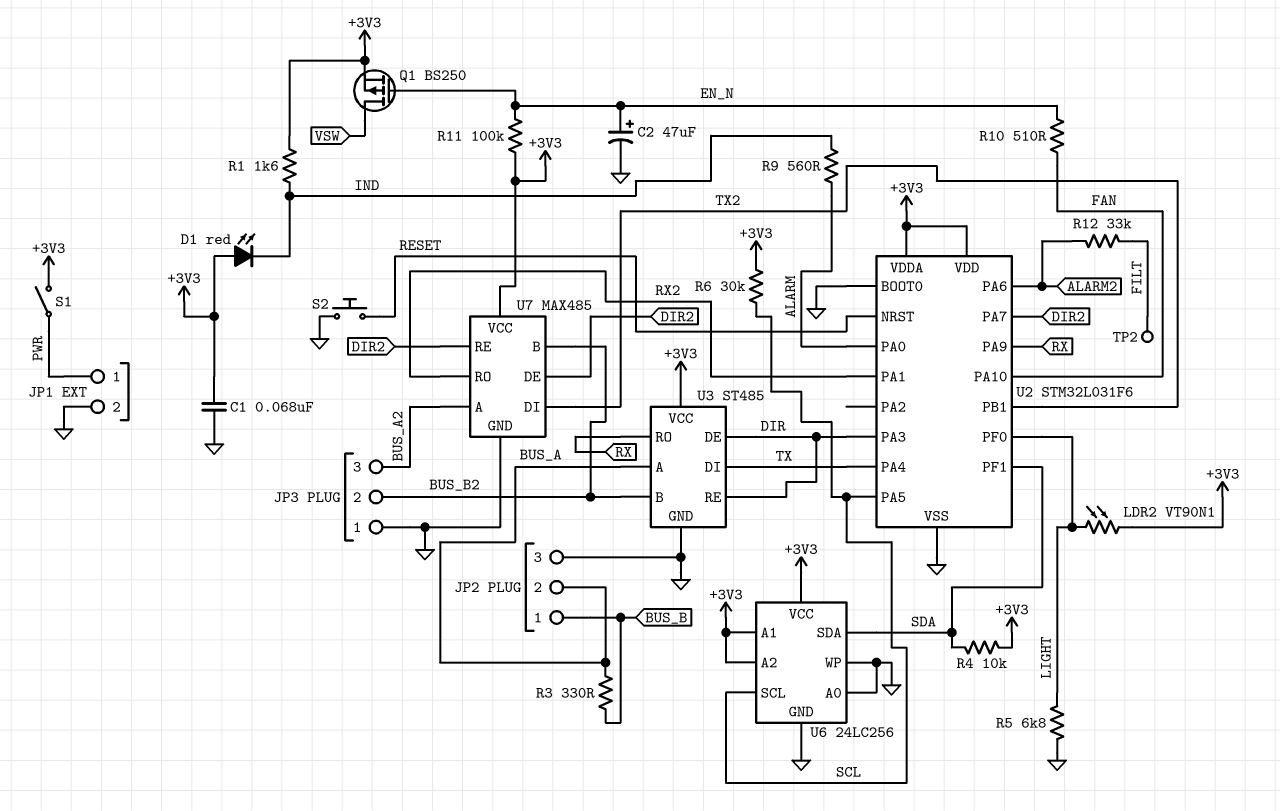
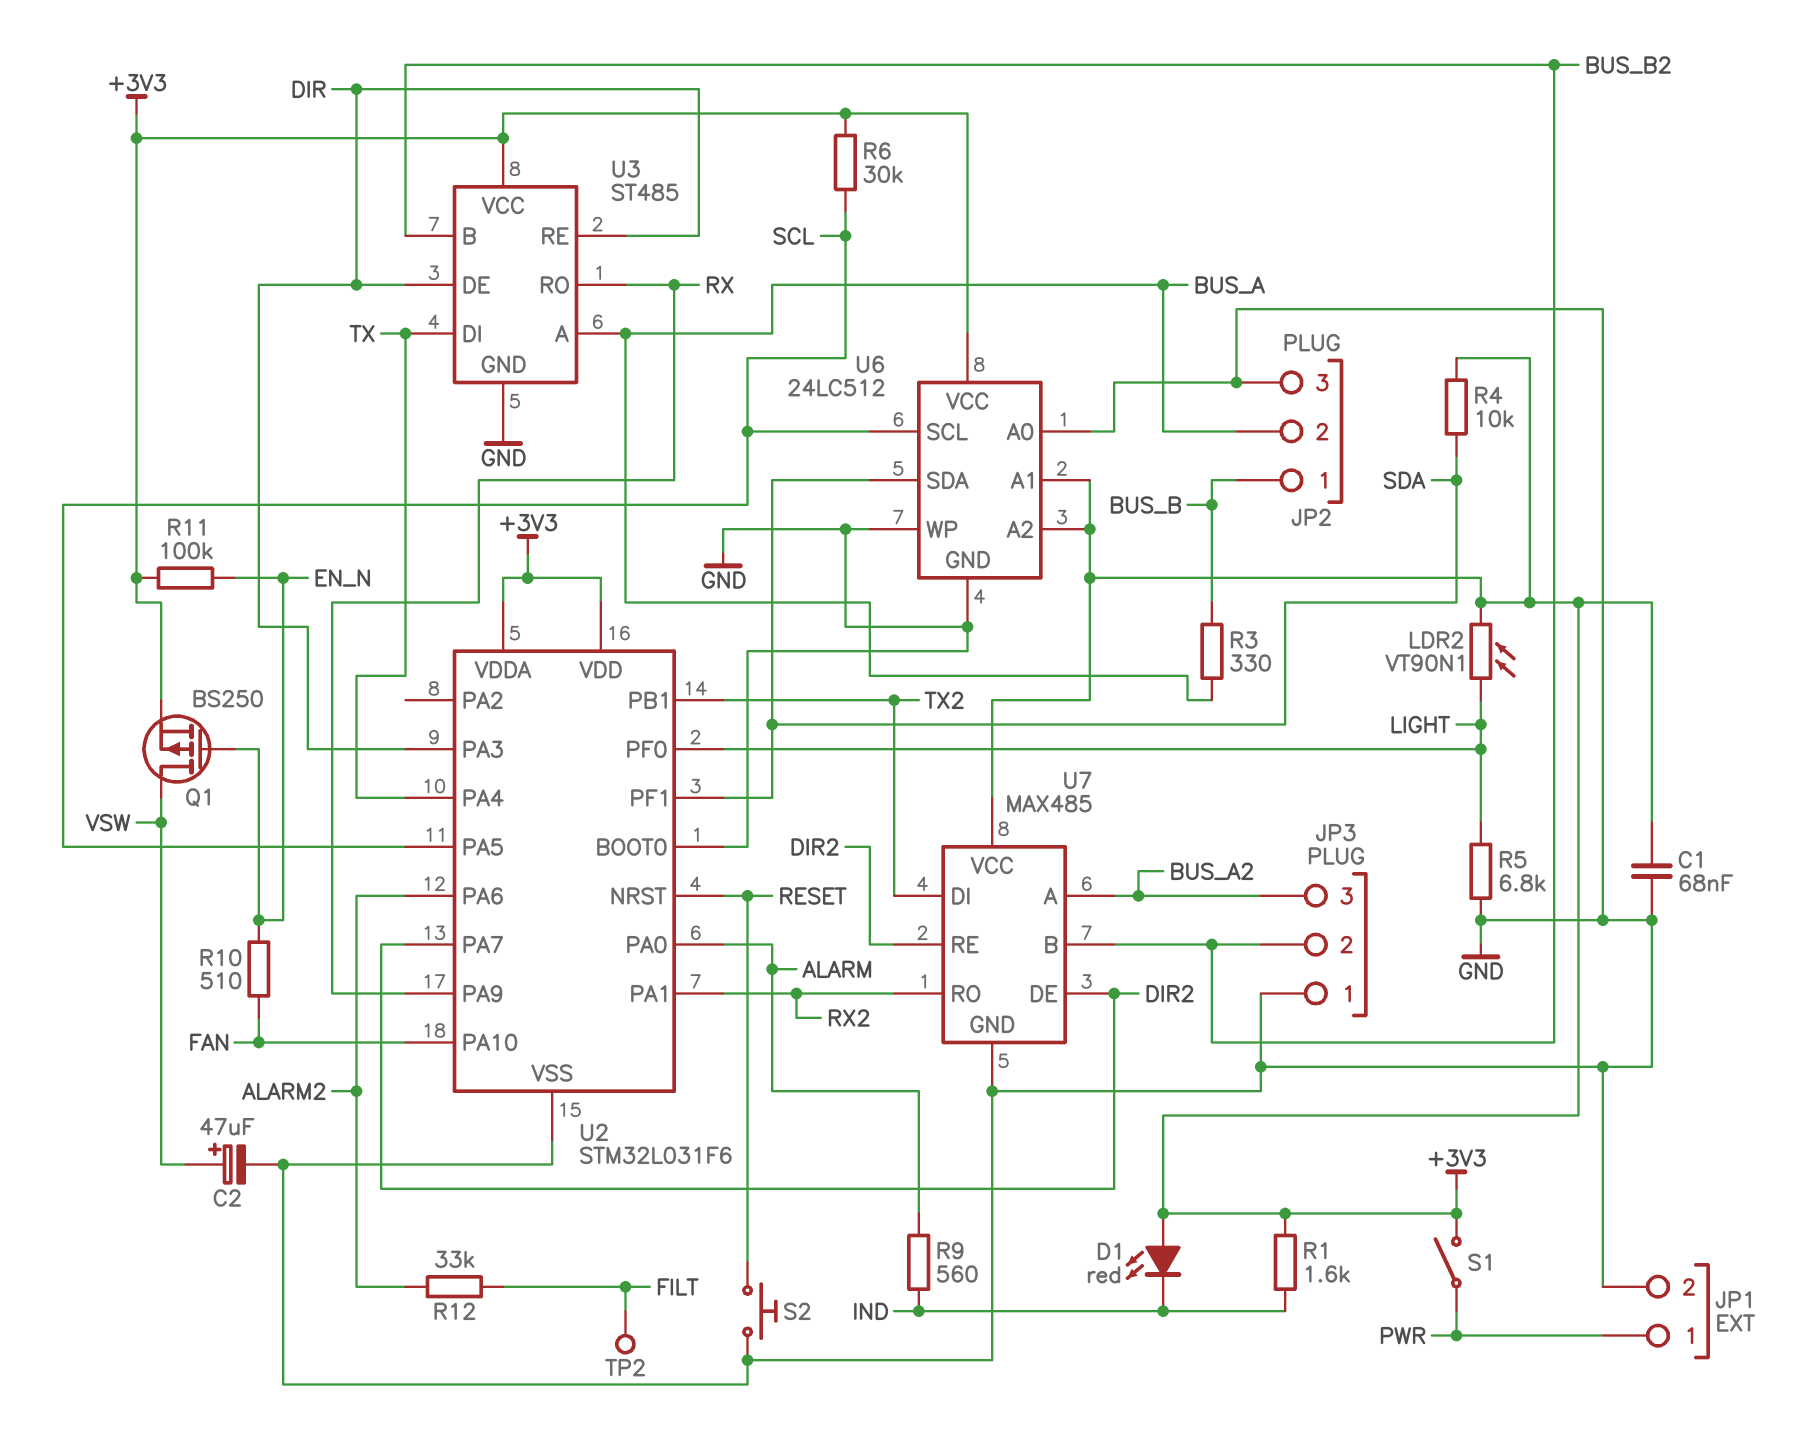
C2: 47uF (plus EN_N, minus GND) -> 47uF (plus VSW, minus GND)
U6: 24LC256 -> 24LC512

